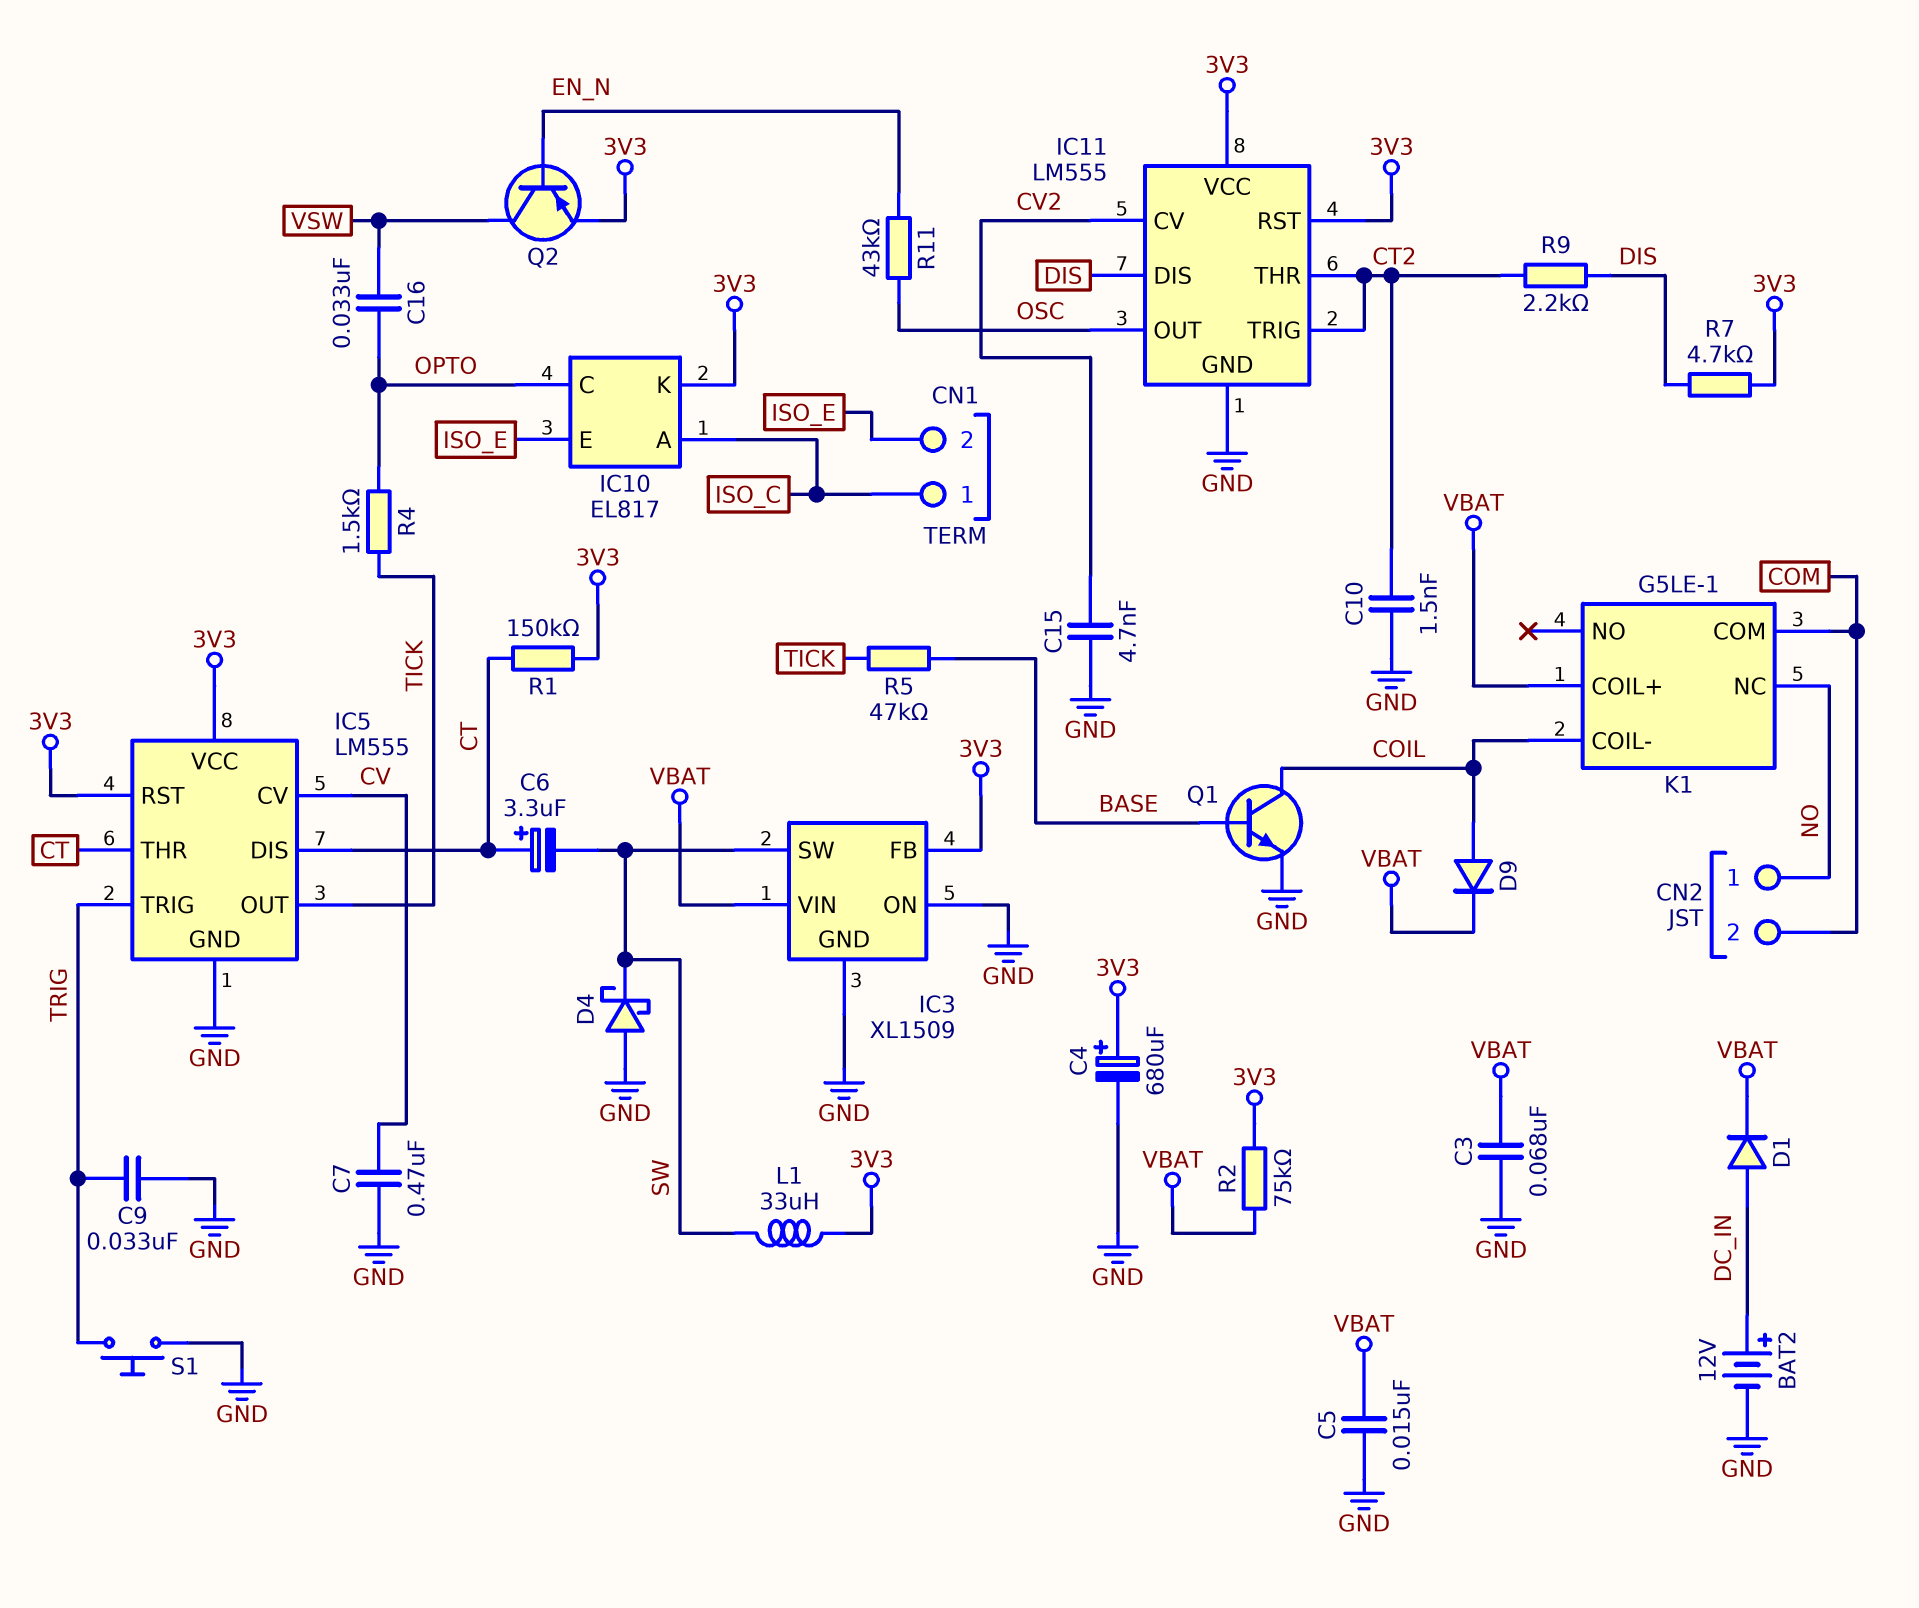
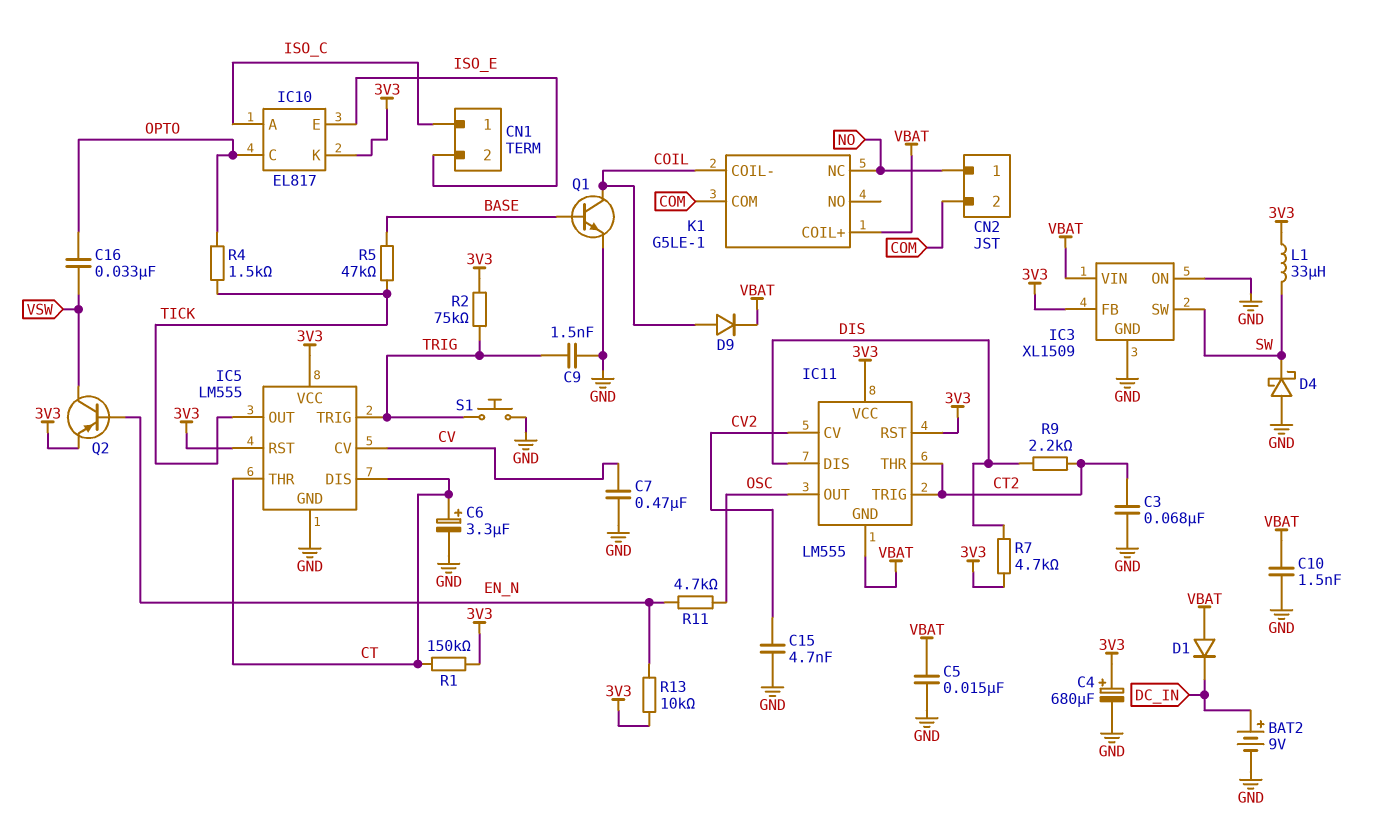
BAT2: 12V (plus DC_IN, minus GND) -> 9V (plus DC_IN, minus GND)
C3: 68nF (GND, VBAT) -> 68nF (CT2, GND)
C6: 3.3uF (plus CT, minus SW) -> 3.3uF (plus CT, minus GND)
C9: 33nF (GND, TRIG) -> 1.5nF (GND, TRIG)
C10: 1.5nF (CT2, GND) -> 1.5nF (GND, VBAT)
D1: diode (A DC_IN, K VBAT) -> diode (A VBAT, K DC_IN)
IC11 pin GND: GND -> VBAT
R2: 75k (3V3, VBAT) -> 75k (3V3, TRIG)
R11: 43k (EN_N, OSC) -> 4.7k (EN_N, OSC)
R13: none -> 10k (3V3, EN_N)

